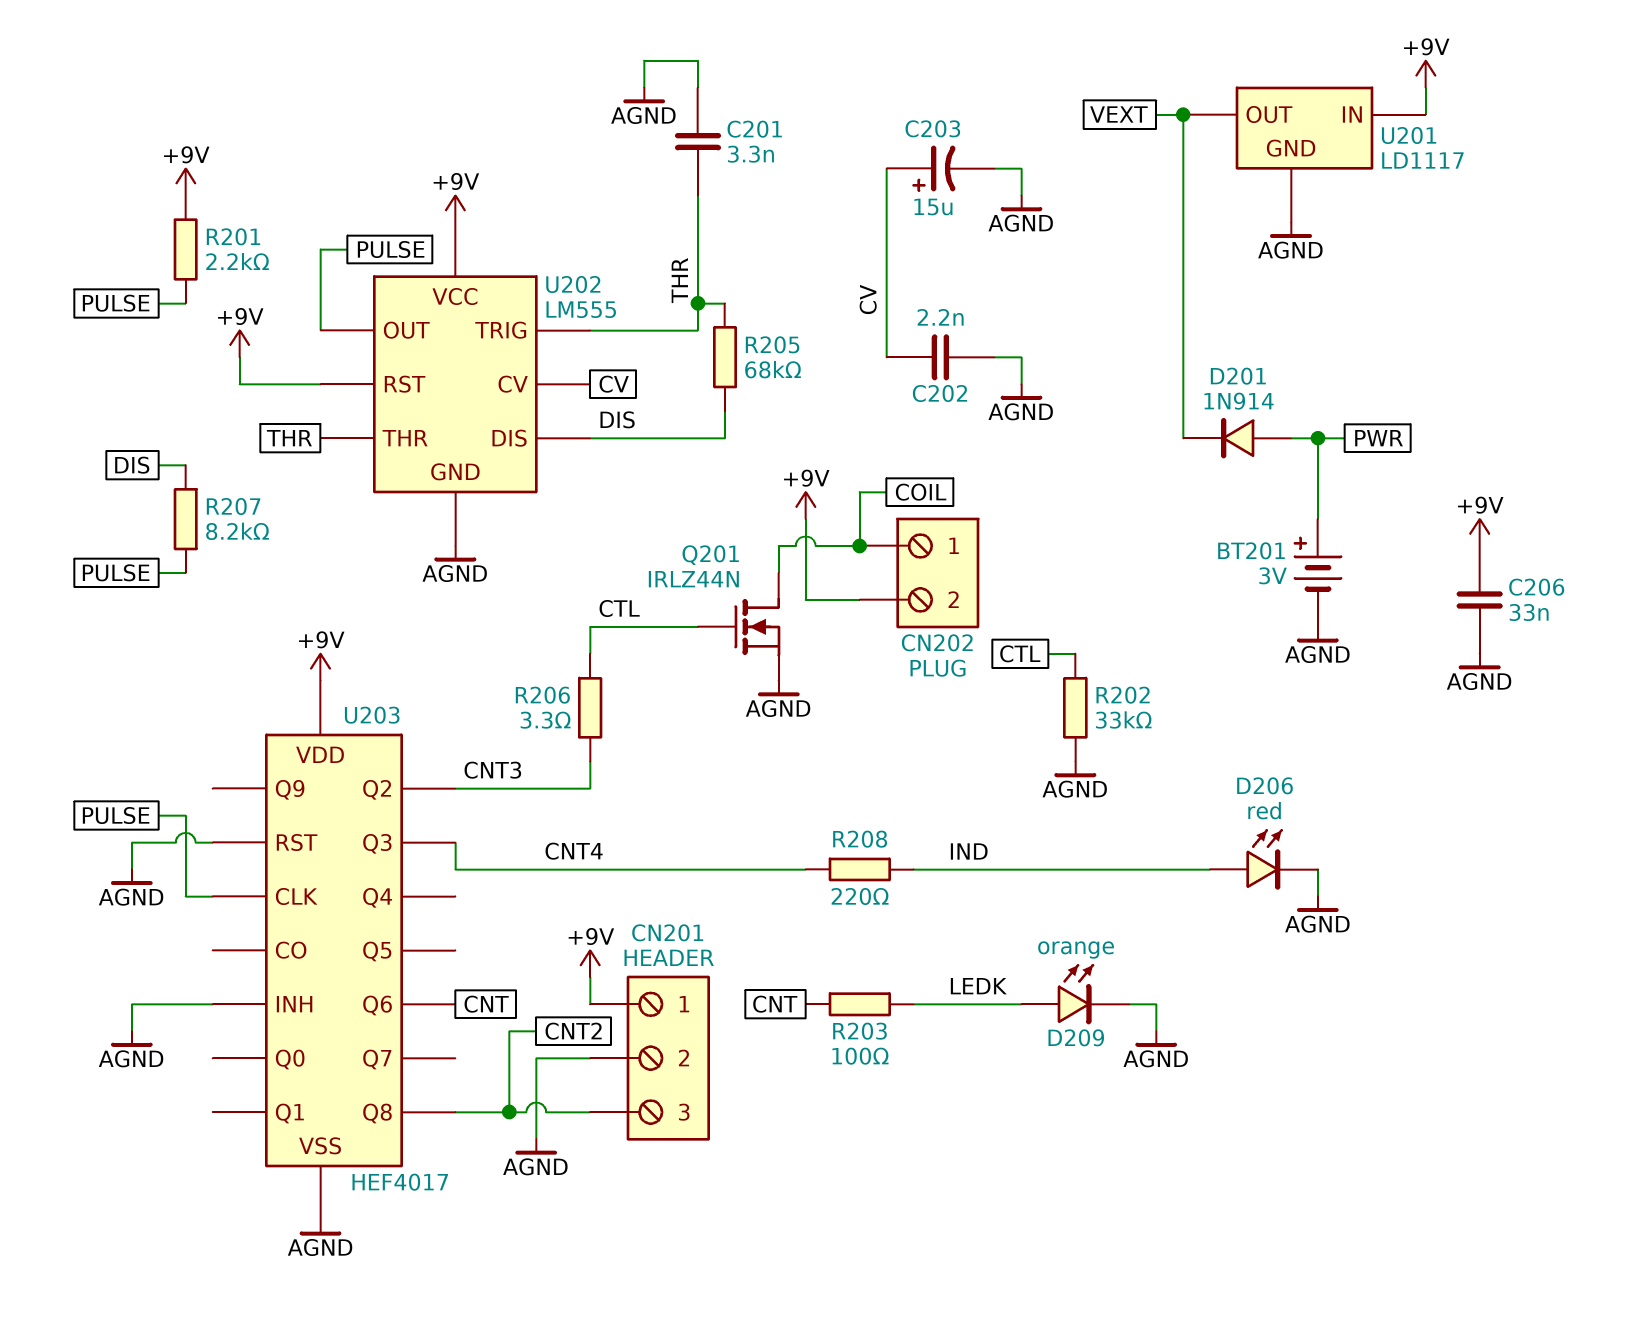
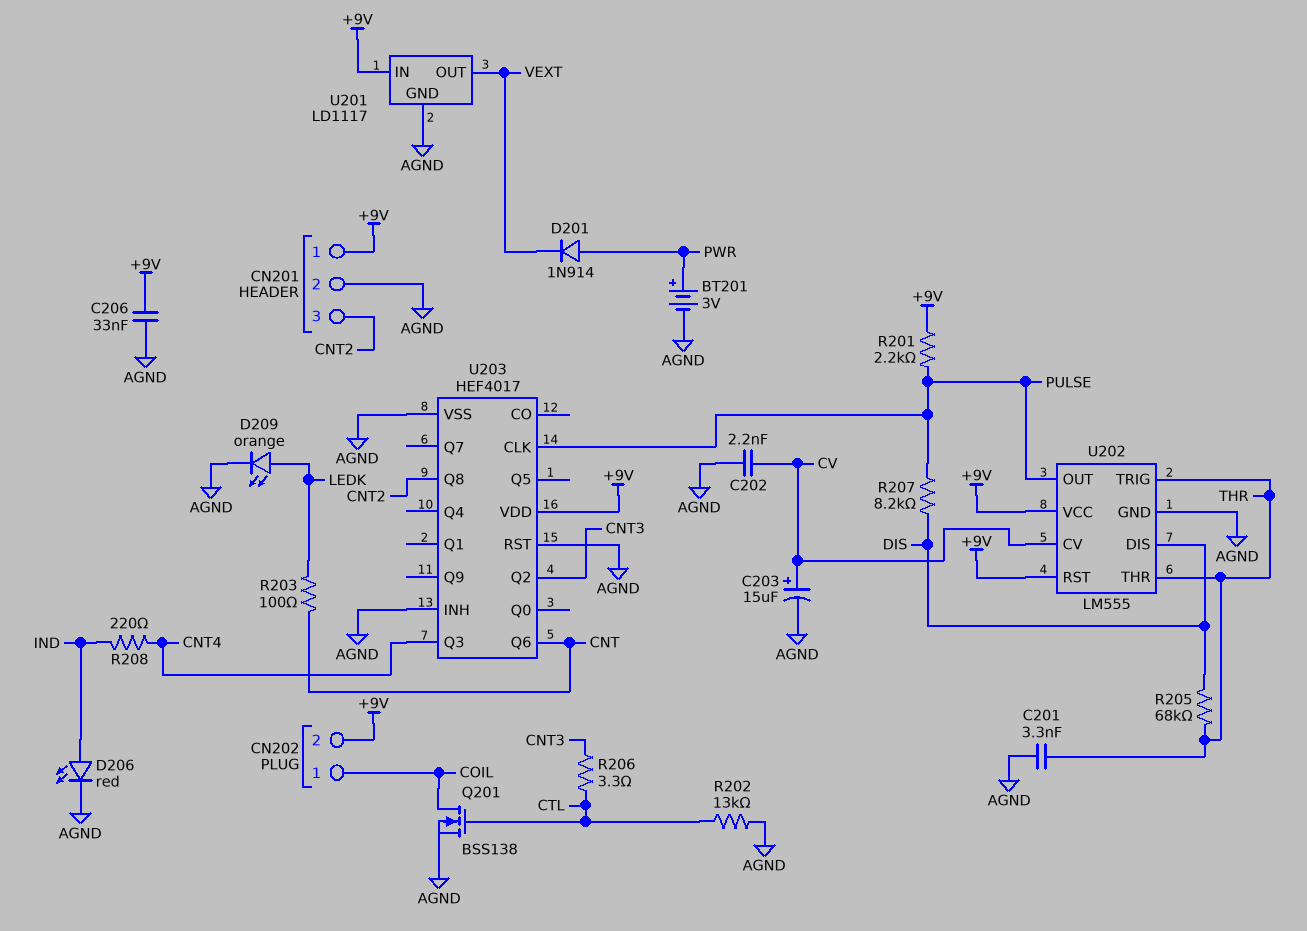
Q201: NMOS IRLZ44N (G CTL, D COIL, S AGND) -> NMOS BSS138 (G CTL, D COIL, S AGND)
R202: 33k (AGND, CTL) -> 13k (AGND, CTL)

